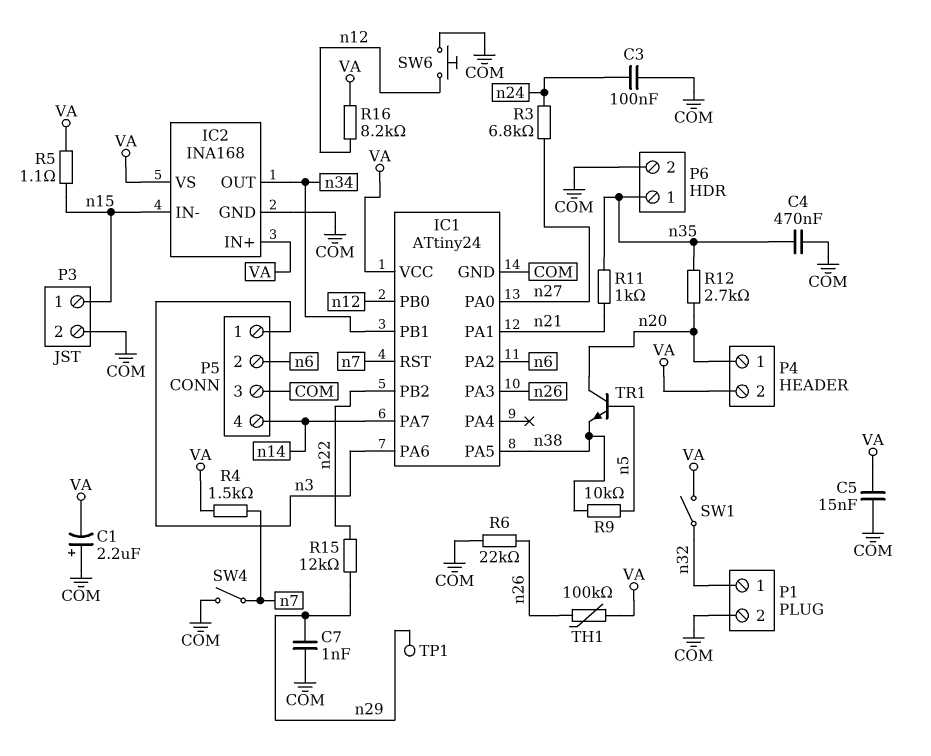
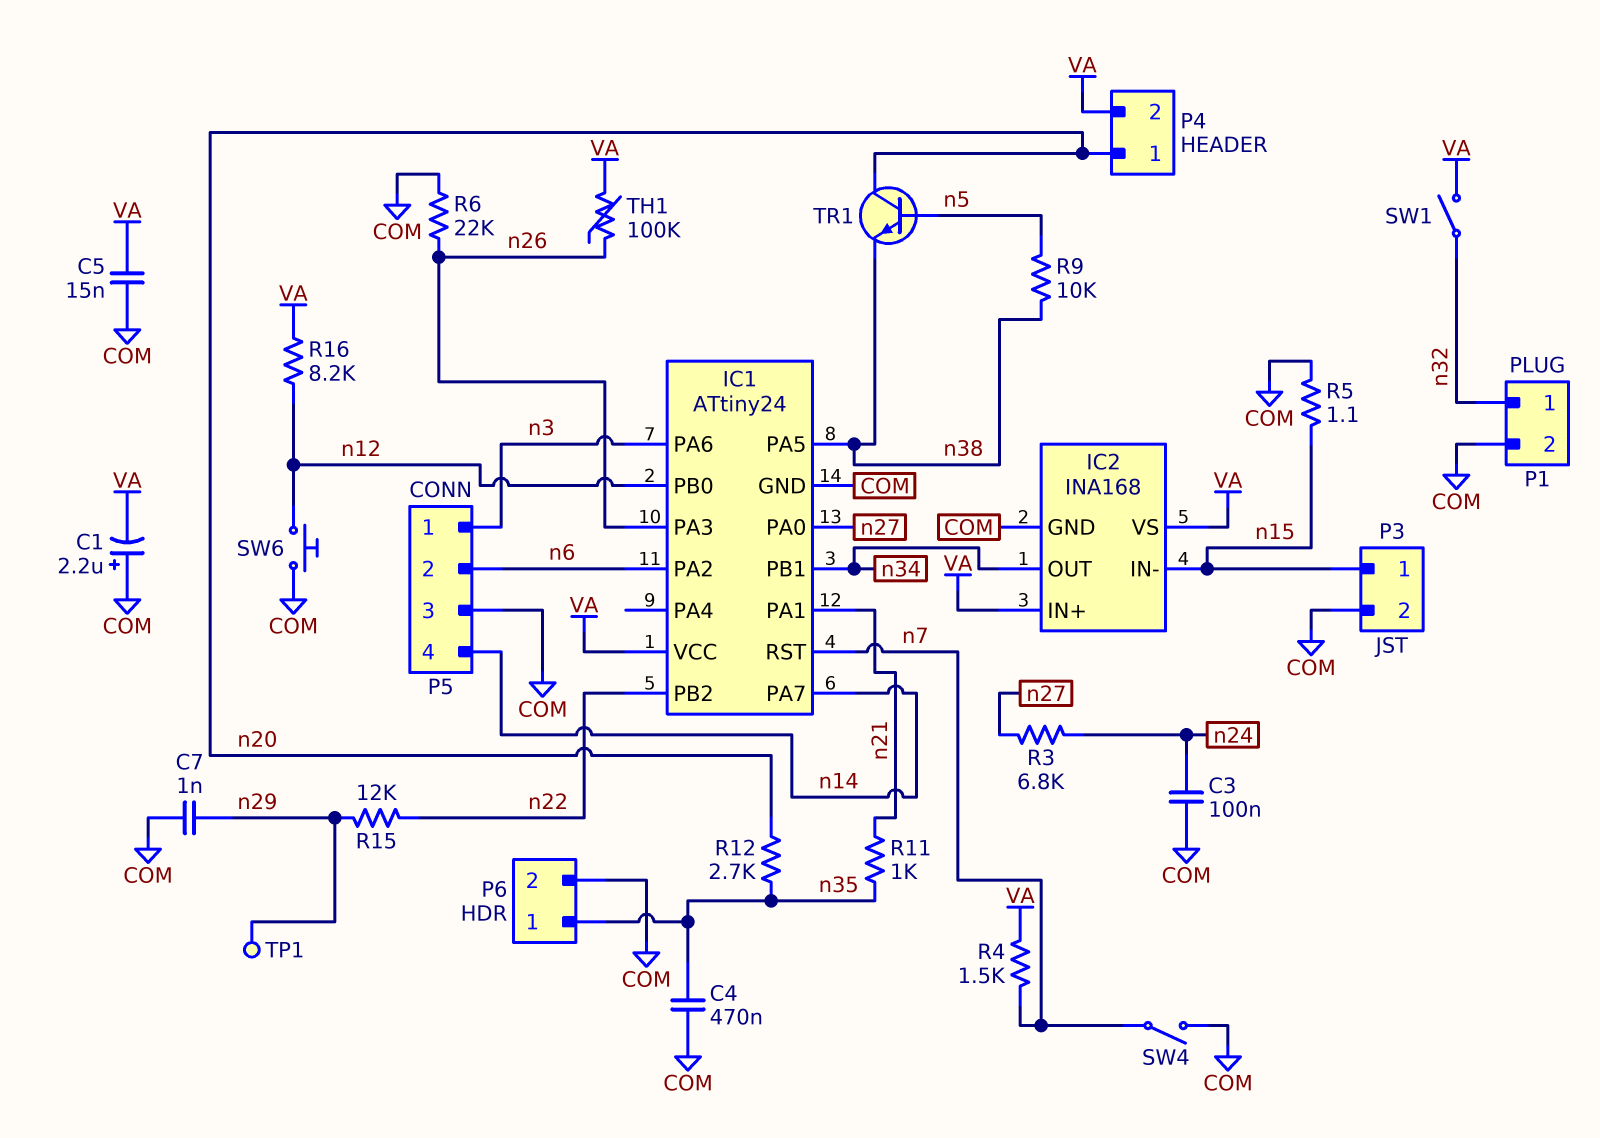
R5: 1.1 (VA, n15) -> 1.1 (COM, n15)

